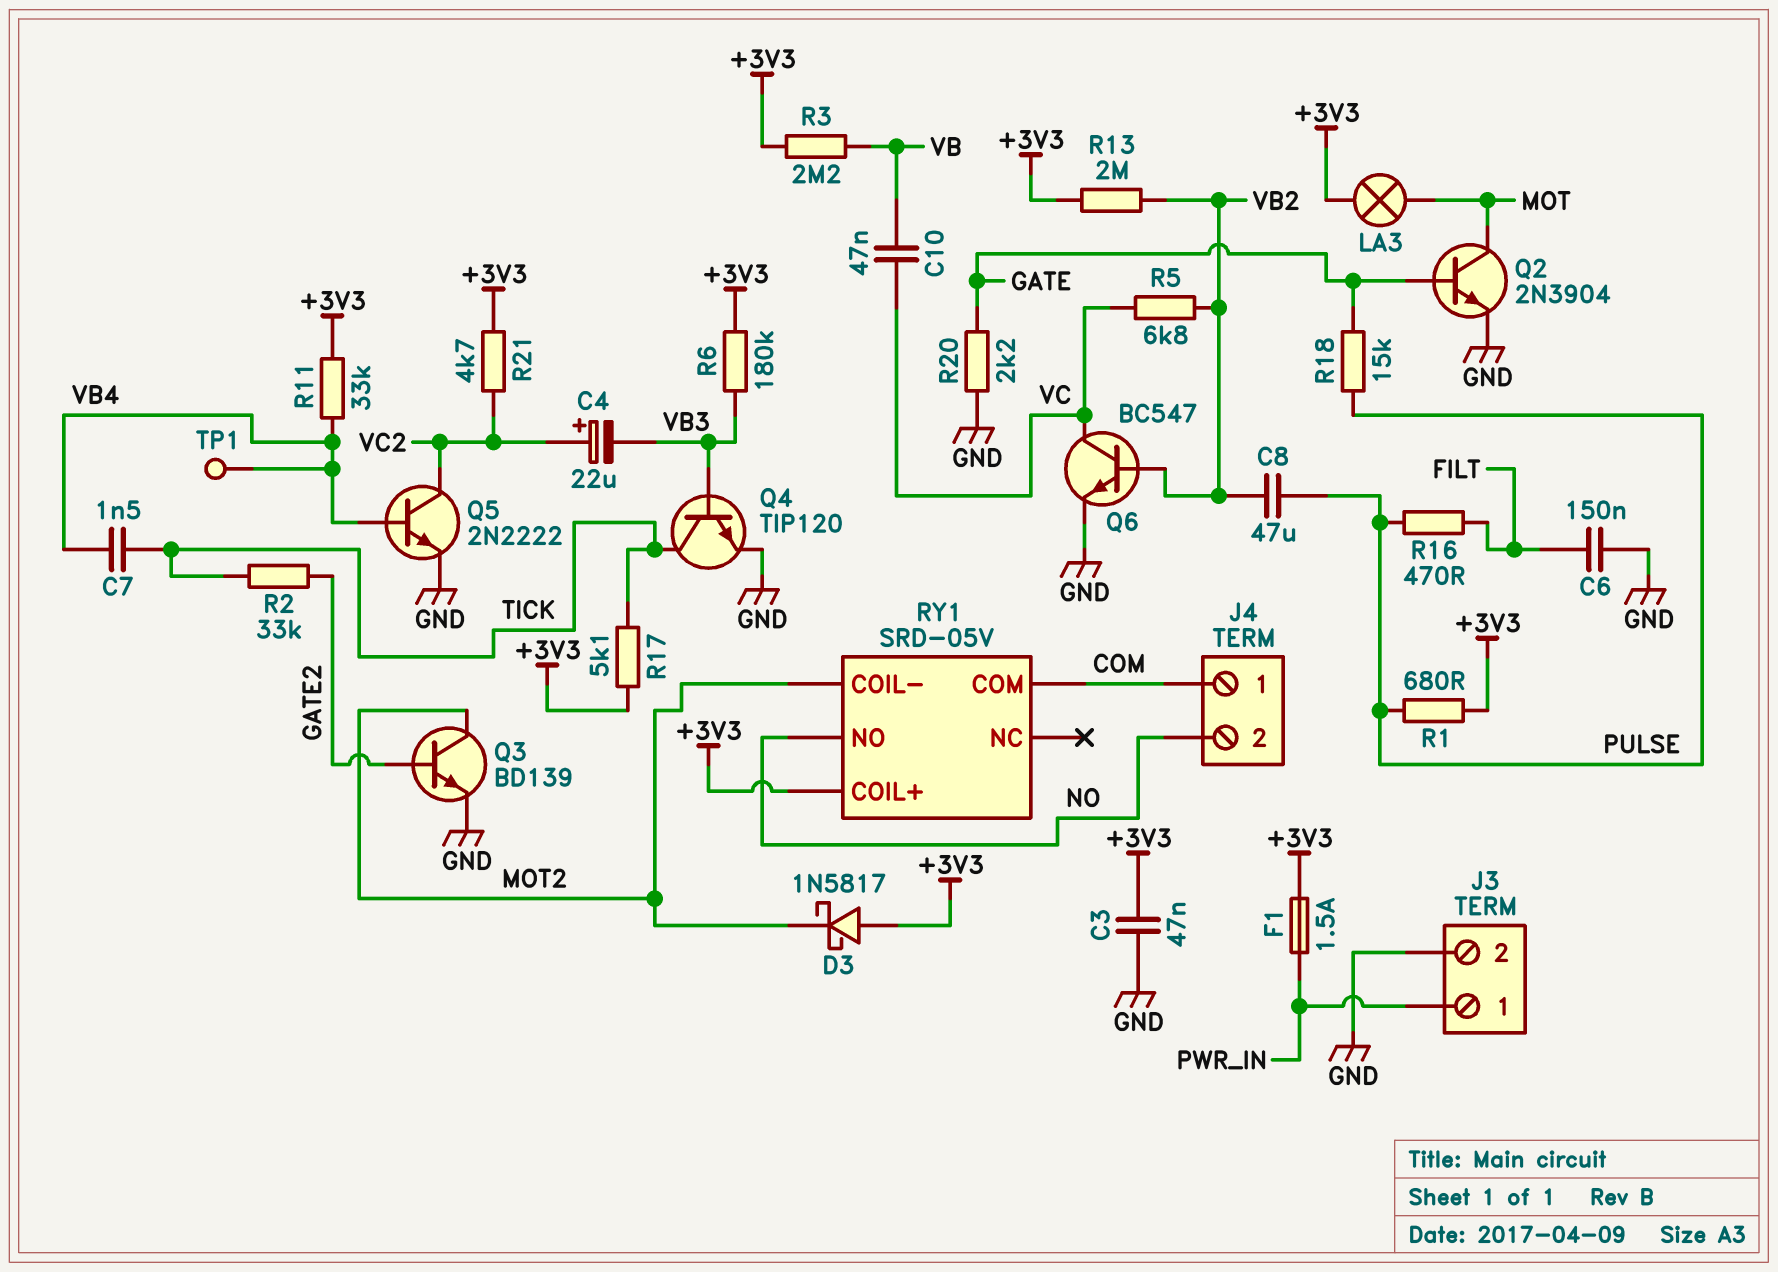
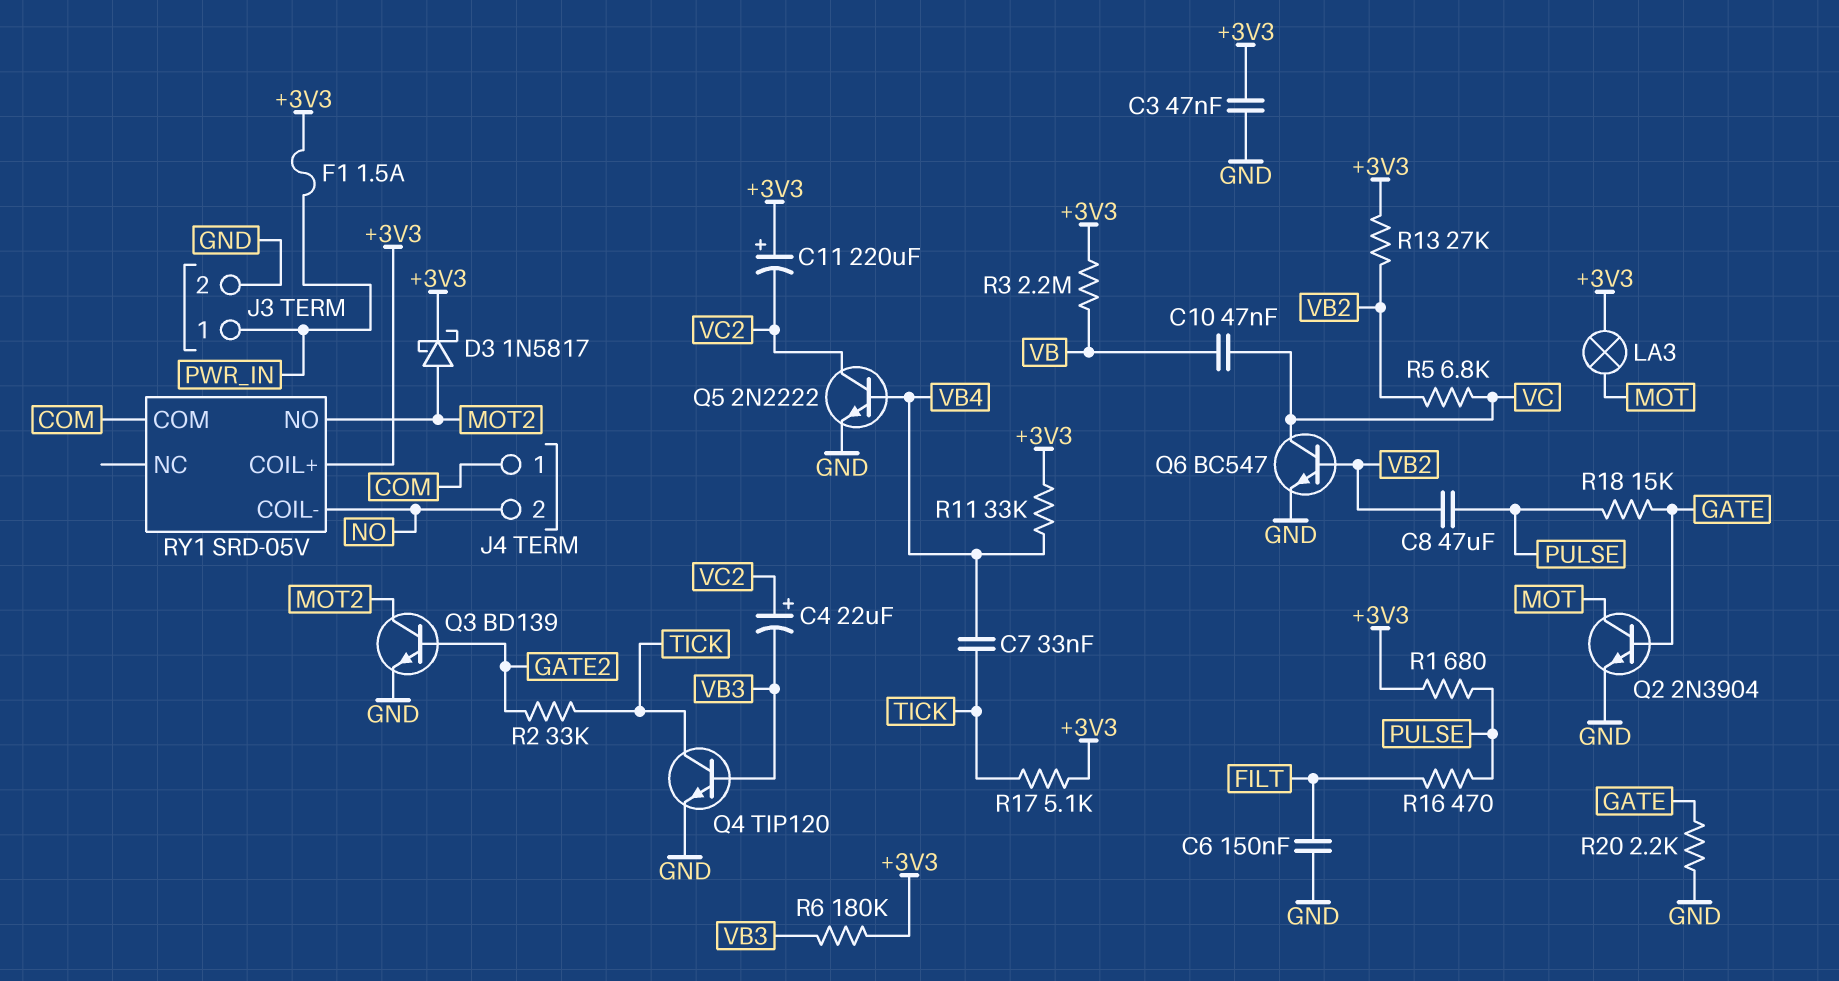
C7: 1.5nF (TICK, VB4) -> 33nF (TICK, VB4)
C11: none -> 220uF (plus +3V3, minus VC2)
D3: schottky 1N5817 (A +3V3, K MOT2) -> schottky 1N5817 (A MOT2, K +3V3)
R13: 2M (+3V3, VB2) -> 27k (+3V3, VB2)
R21: 4.7k (+3V3, VC2) -> none
RY1 pin COIL-: MOT2 -> NO
RY1 pin NO: NO -> MOT2
TP1: test point (VB4) -> none

